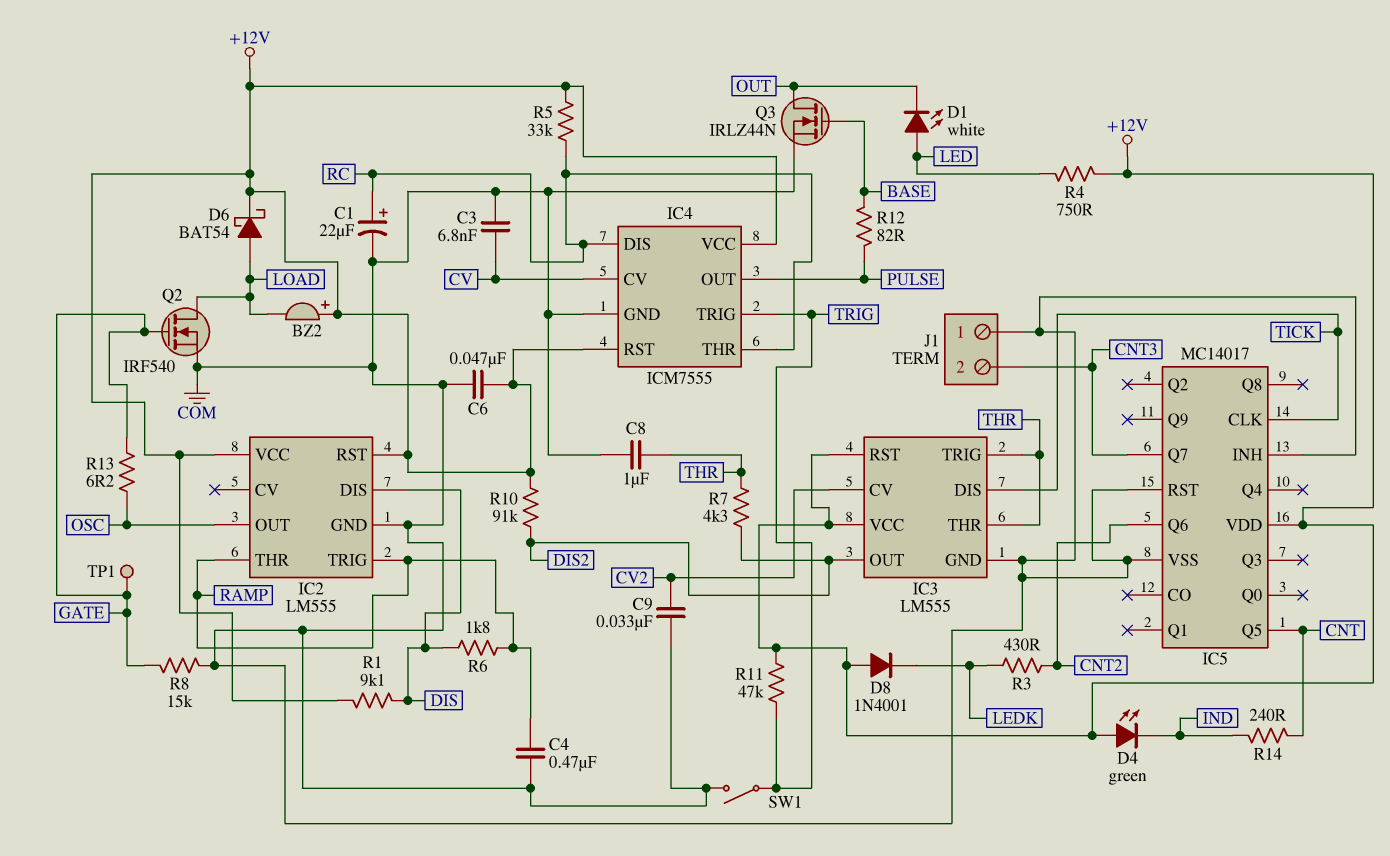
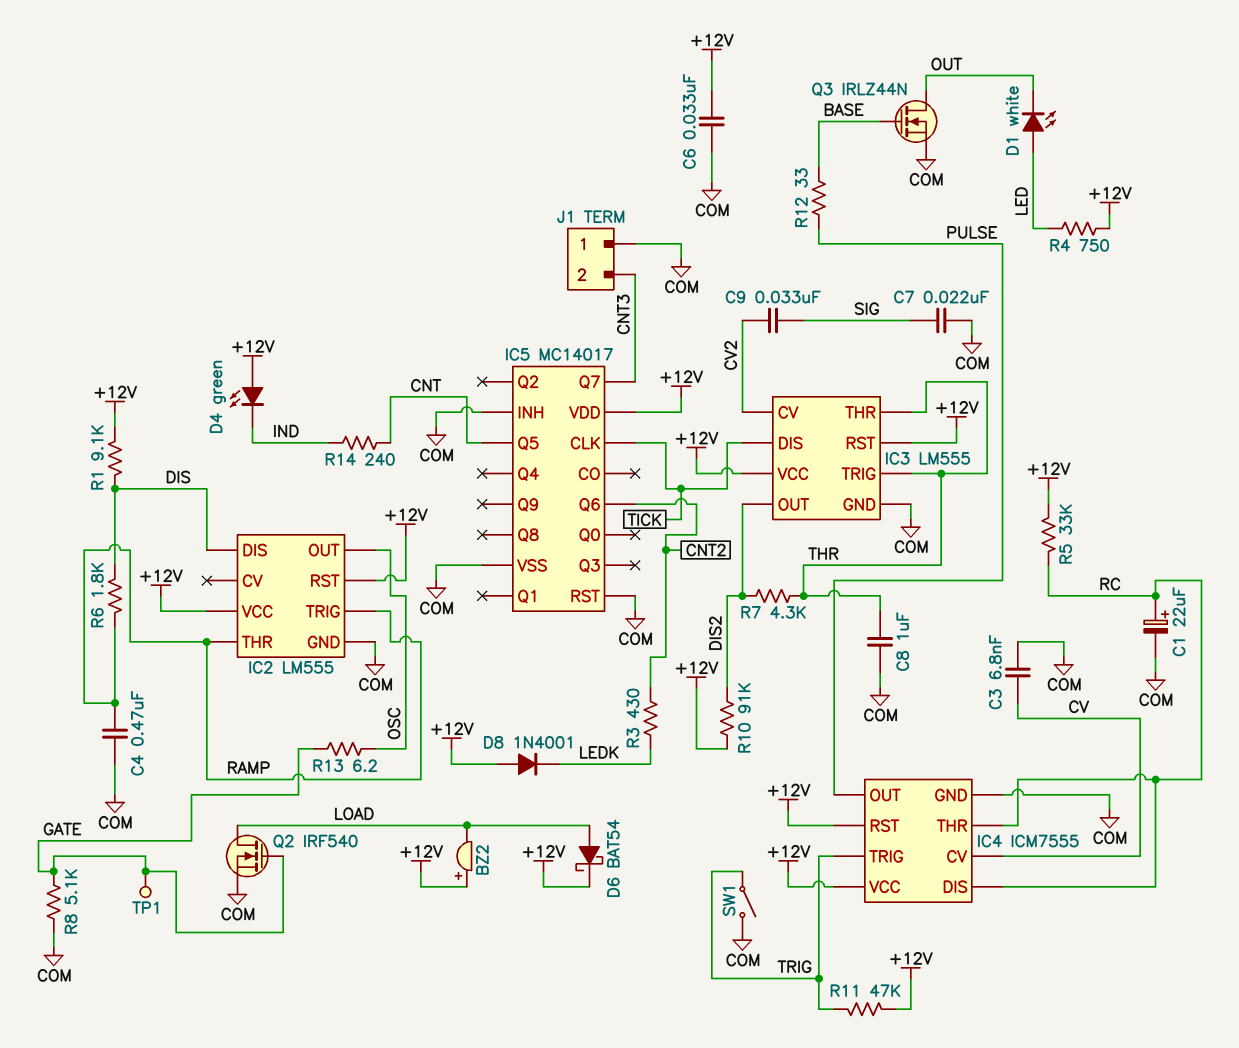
C6: 47nF (+12V, COM) -> 33nF (+12V, COM)
C7: none -> 22nF (COM, SIG)
C9: 33nF (COM, CV2) -> 33nF (CV2, SIG)
R8: 15k (COM, GATE) -> 5.1k (COM, GATE)
R12: 82 (BASE, PULSE) -> 33 (BASE, PULSE)

